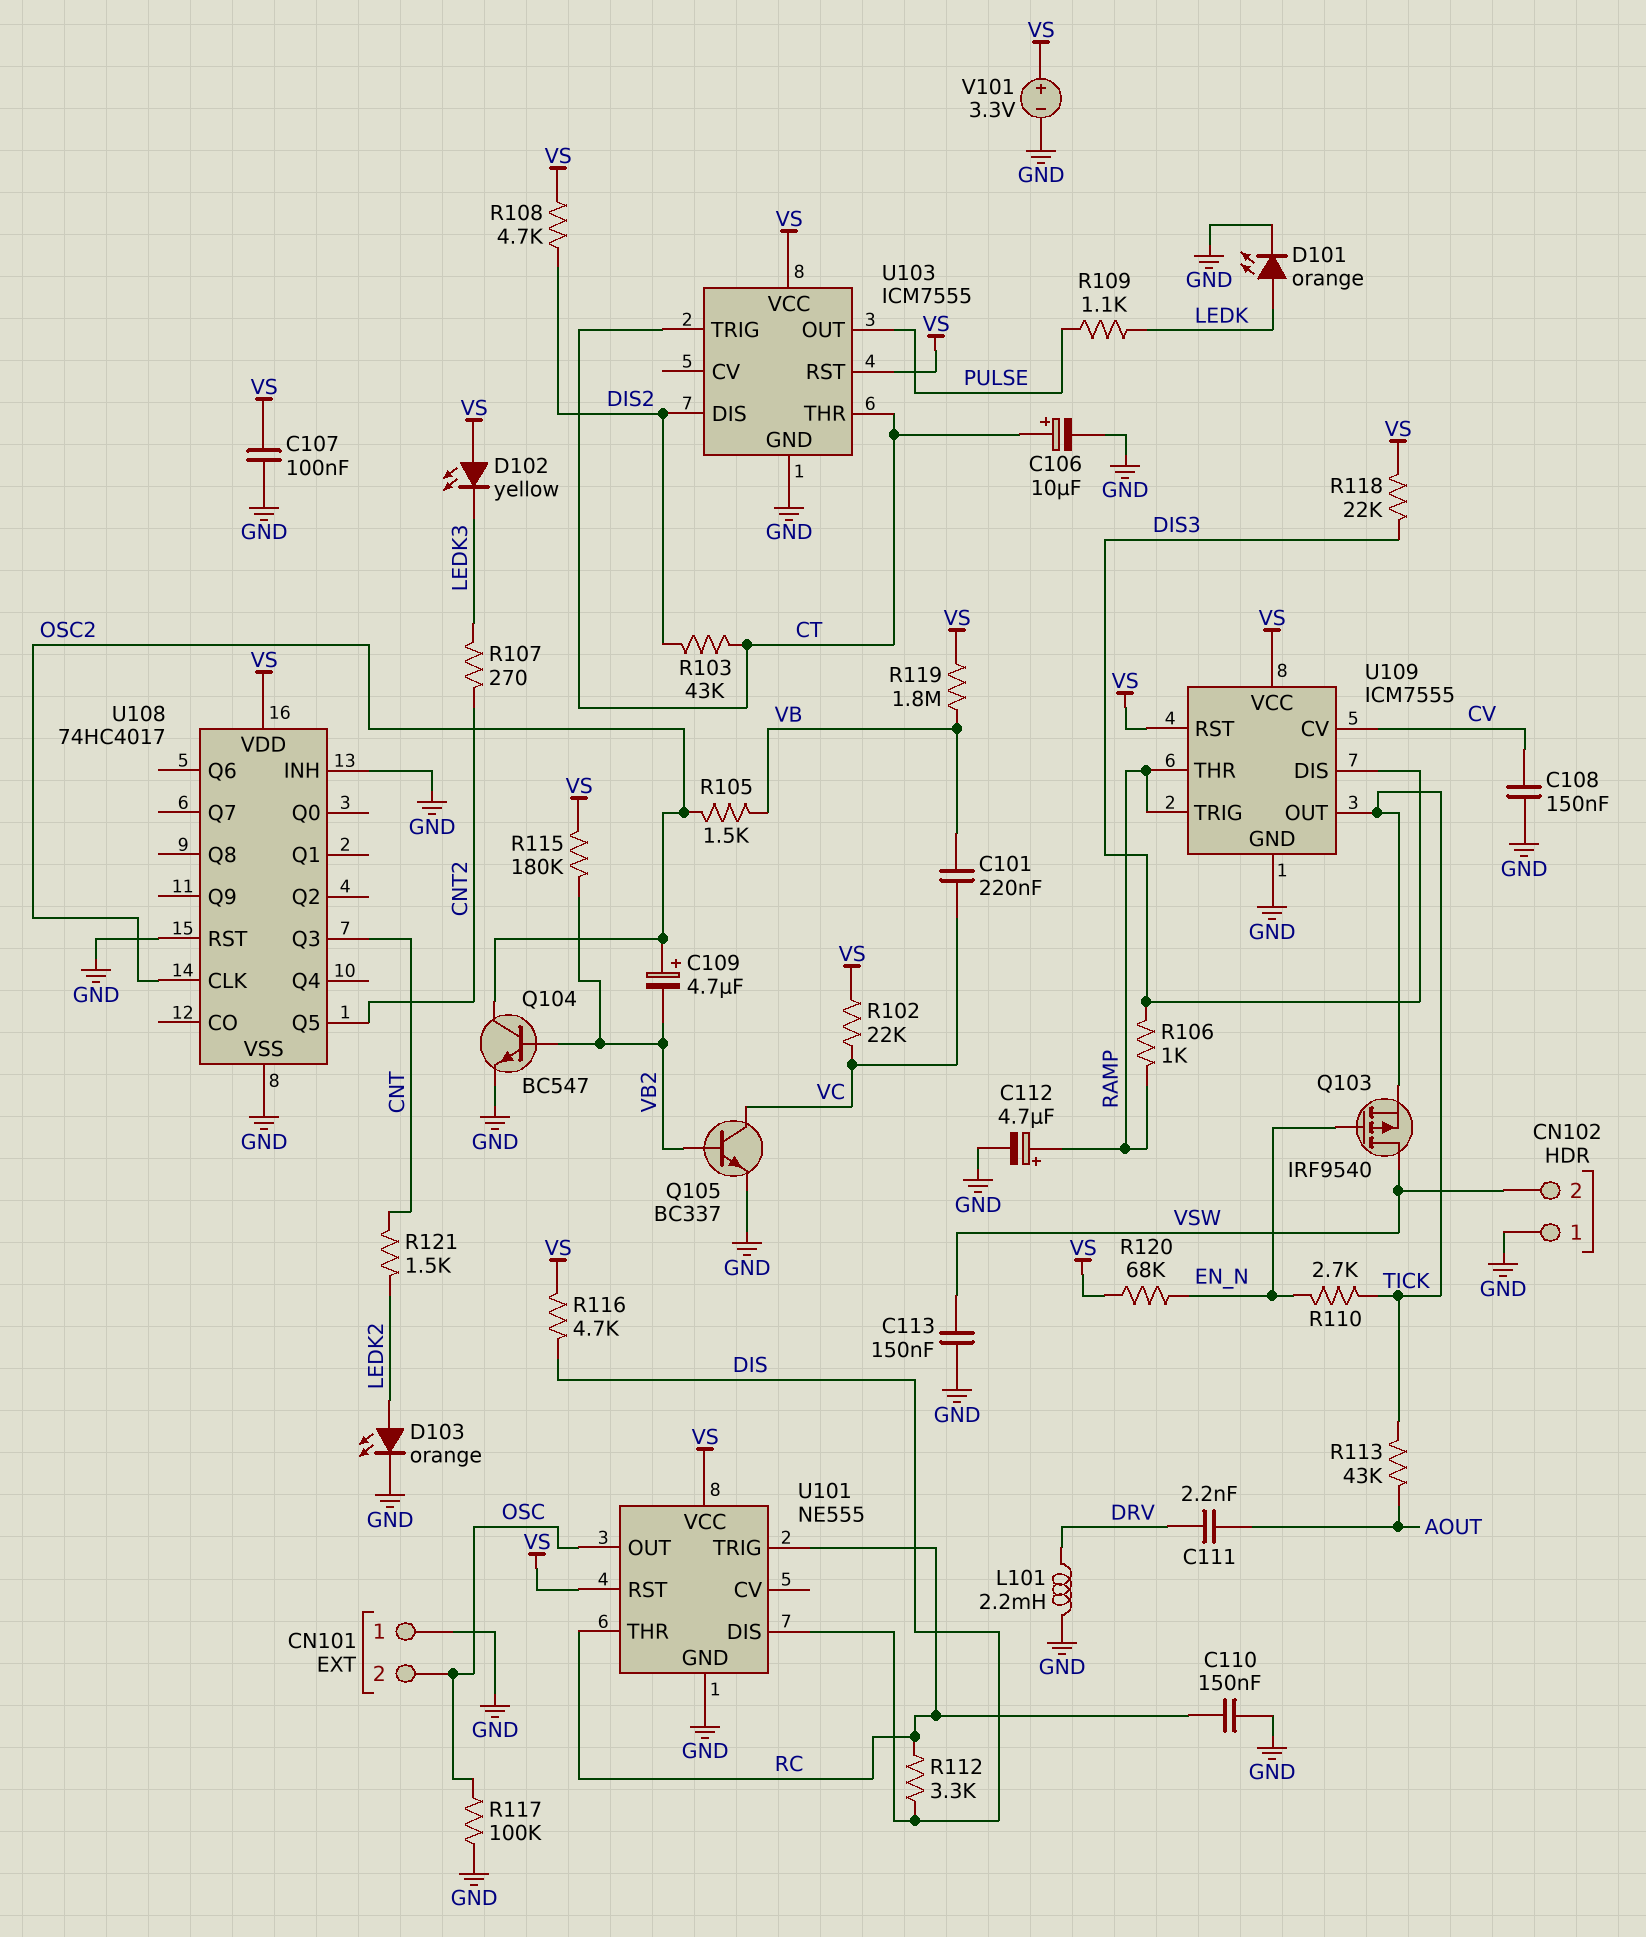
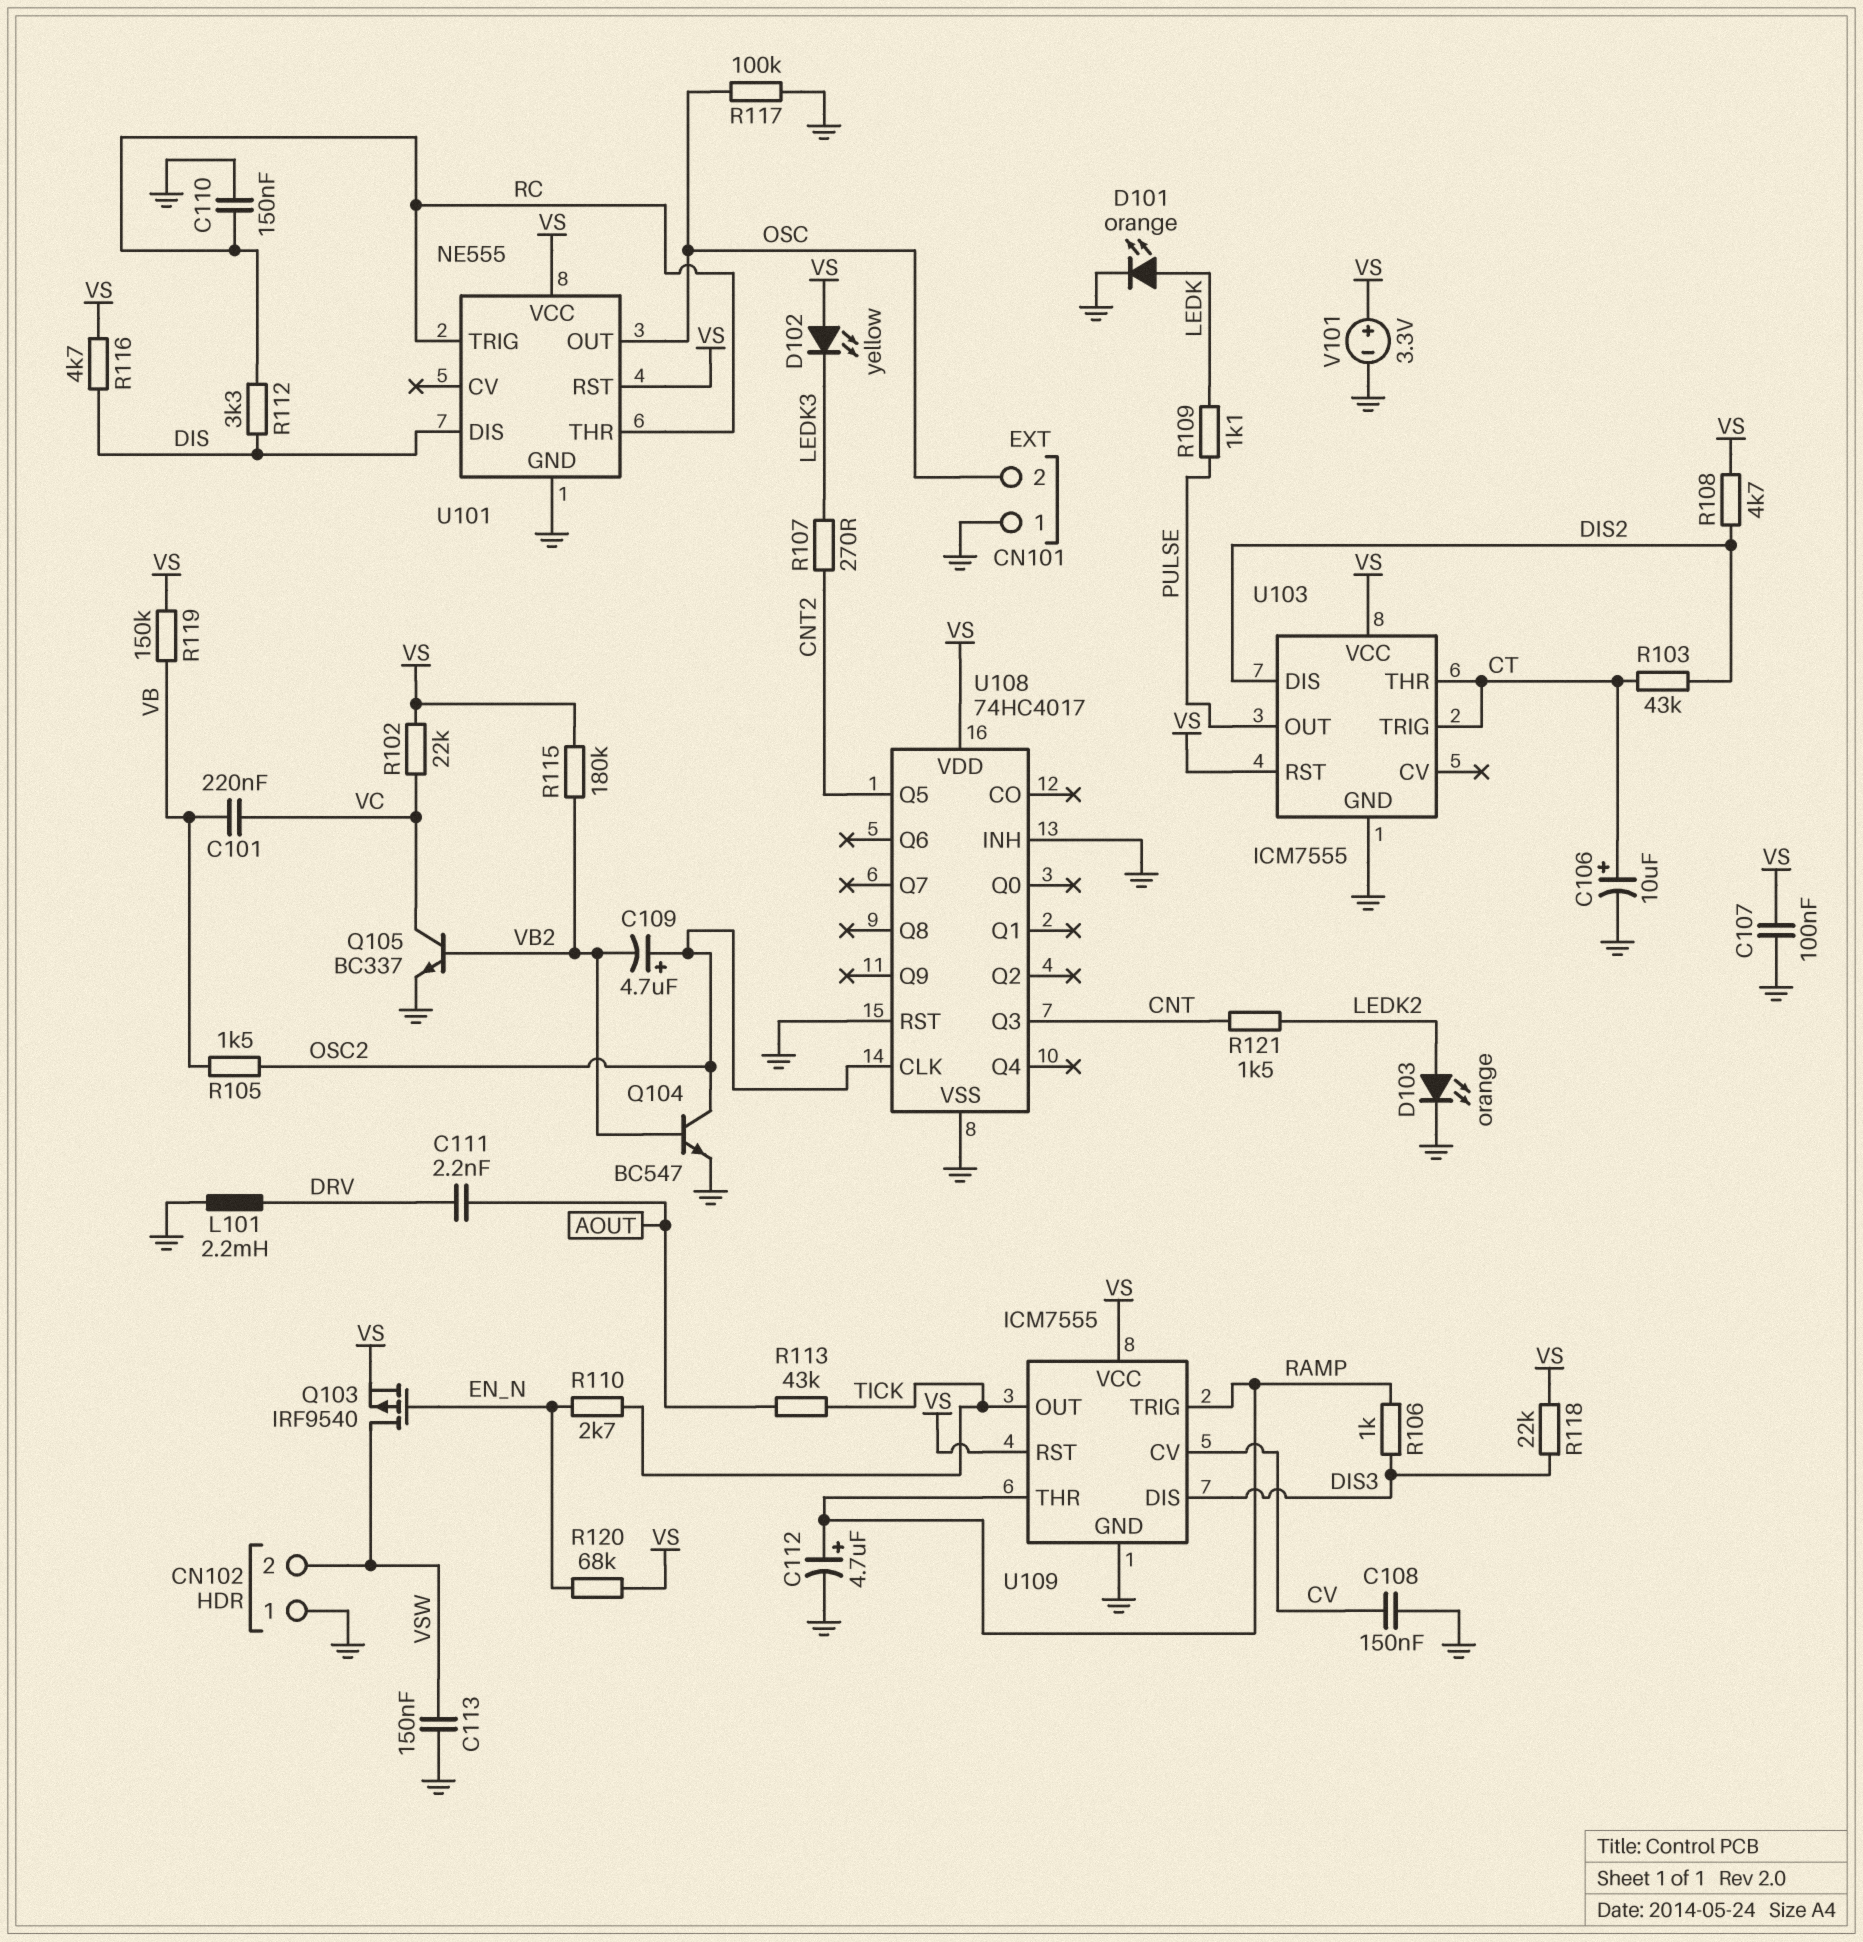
Q103: PMOS IRF9540 (G EN_N, D VSW, S TICK) -> PMOS IRF9540 (G EN_N, D VSW, S VS)
R119: 1.8M (VB, VS) -> 150k (VB, VS)

